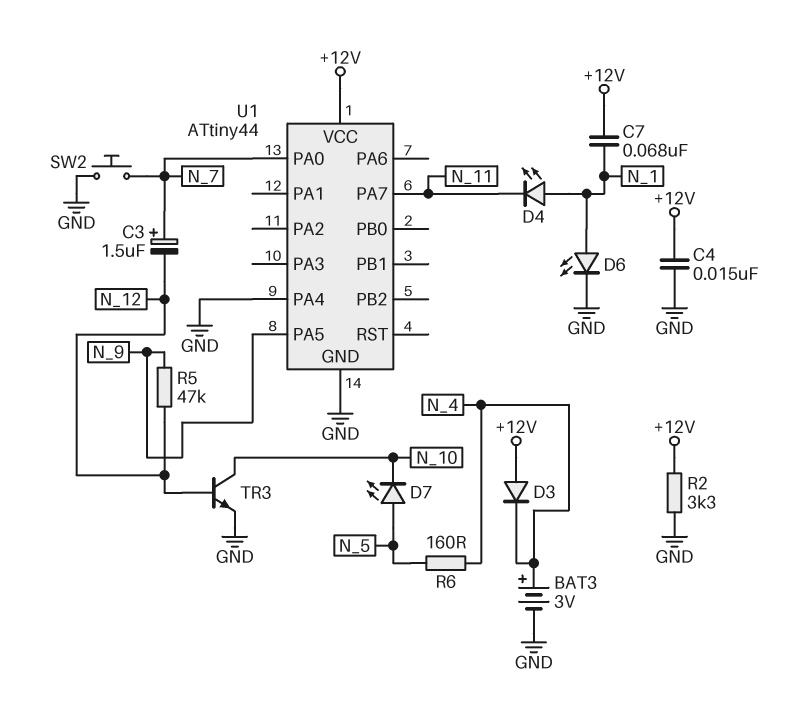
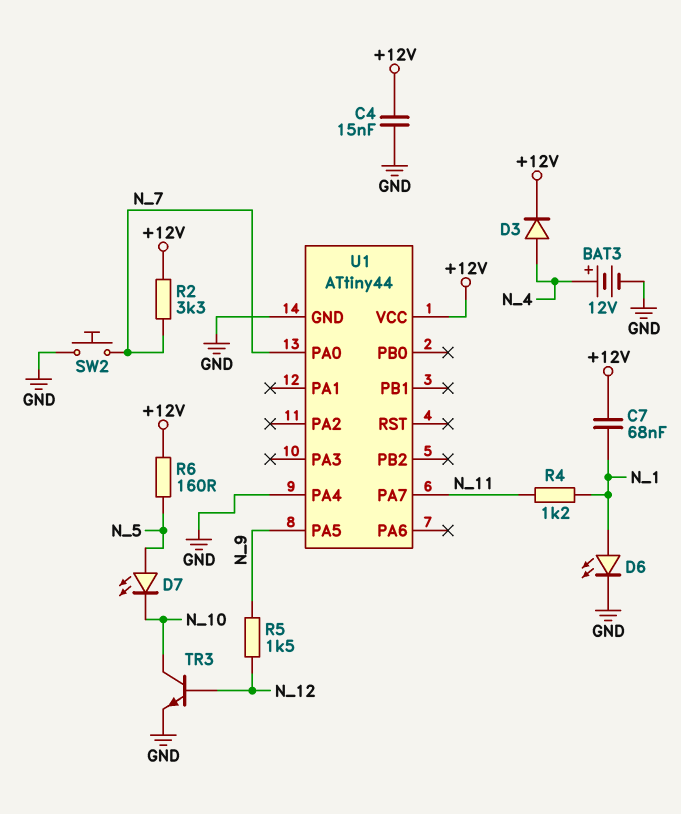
BAT3: 3V (plus N_4, minus GND) -> 12V (plus N_4, minus GND)
C3: 1.5uF (plus N_7, minus N_12) -> none
D3: diode (A +12V, K N_4) -> diode (A N_4, K +12V)
D4: LED (A N_1, K N_11) -> none
R2: 3.3k (+12V, GND) -> 3.3k (+12V, N_7)
R4: none -> 1.2k (N_1, N_11)
R5: 47k (N_9, N_12) -> 1.5k (N_9, N_12)
R6: 160 (N_4, N_5) -> 160 (+12V, N_5)

